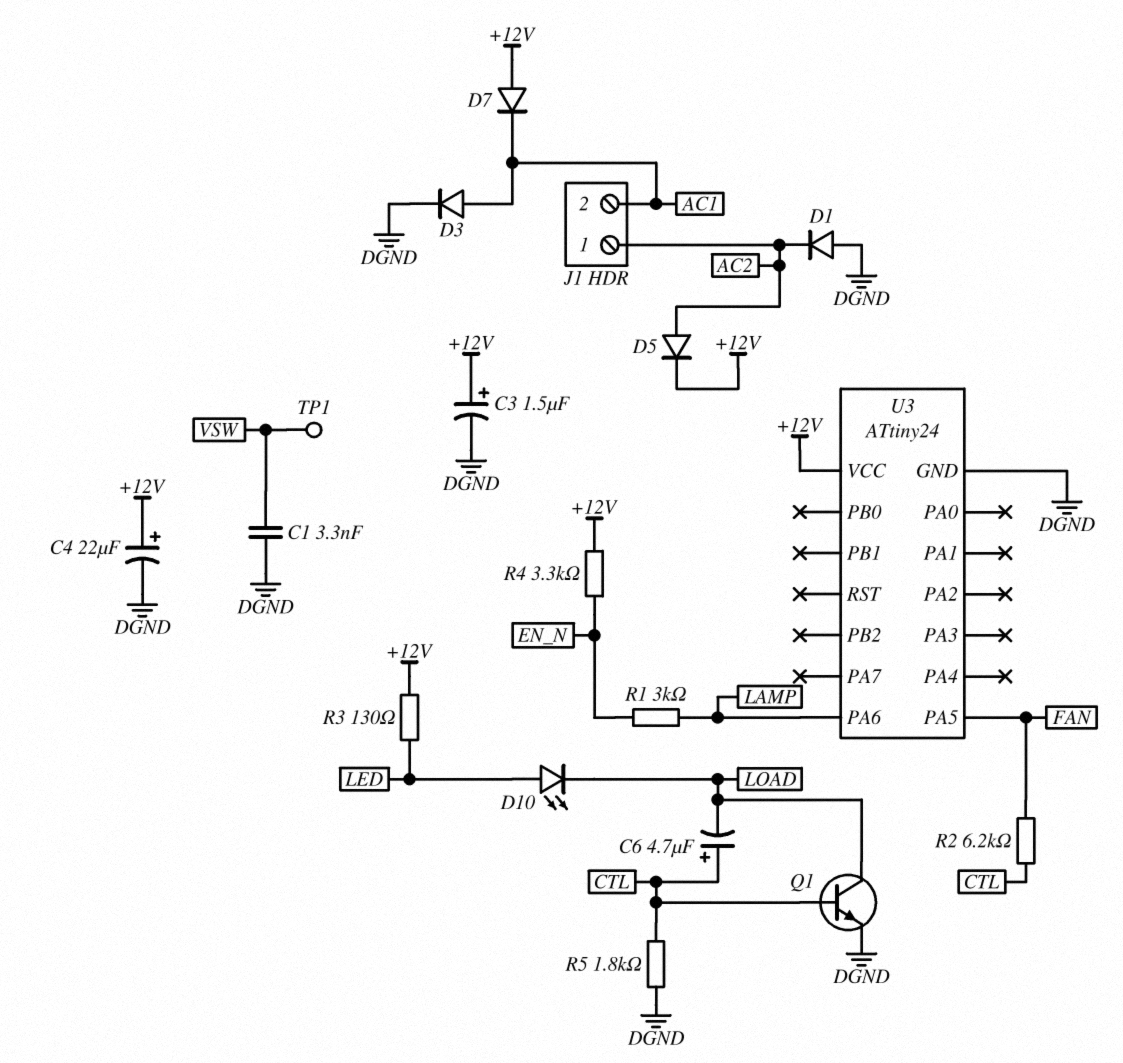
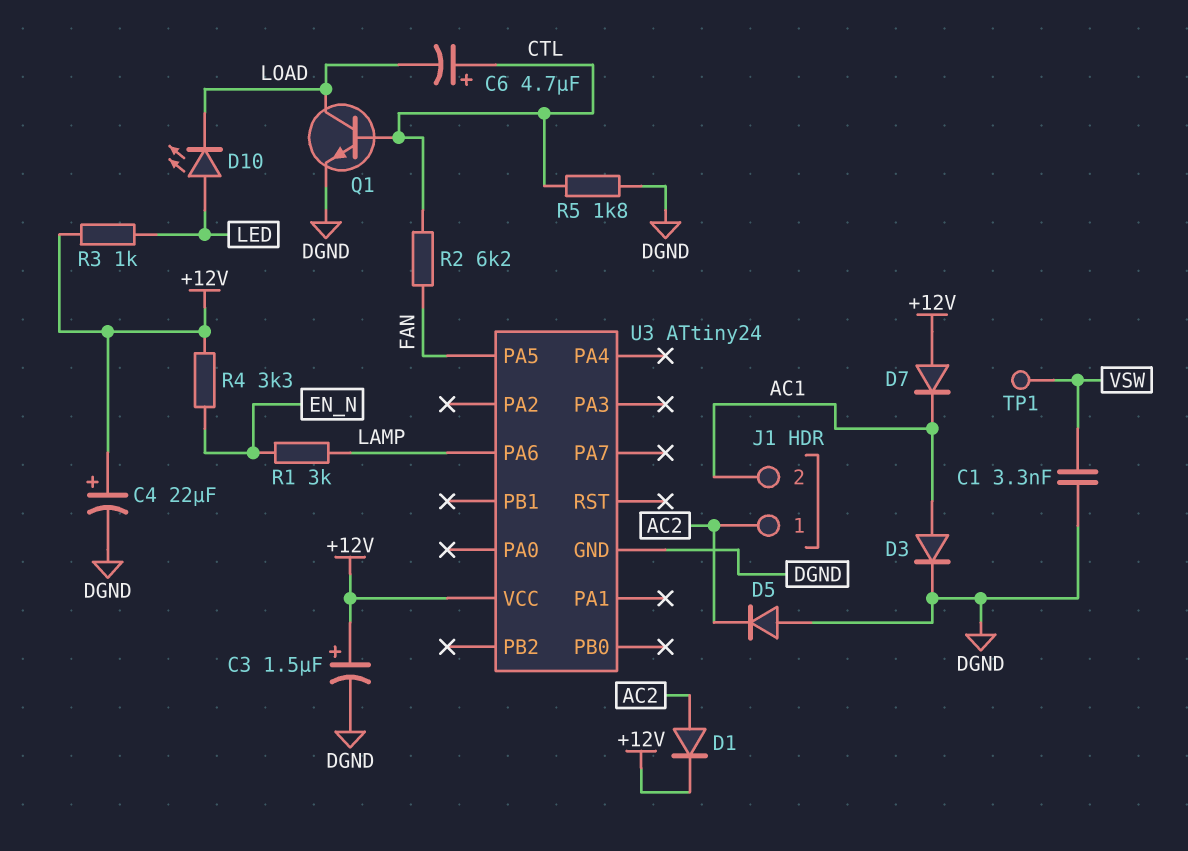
D1: diode (A DGND, K AC2) -> diode (A AC2, K +12V)
D5: diode (A AC2, K +12V) -> diode (A DGND, K AC2)
R3: 130 (+12V, LED) -> 1k (+12V, LED)

